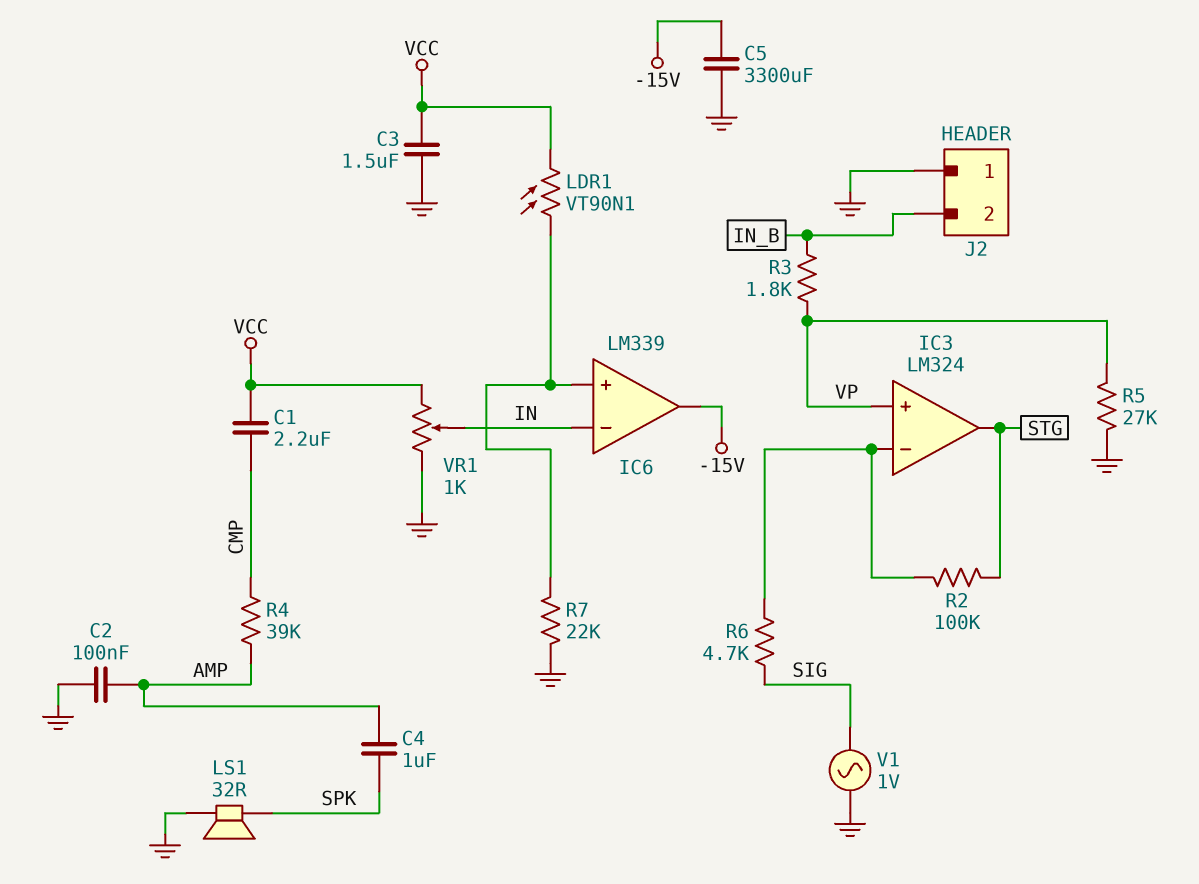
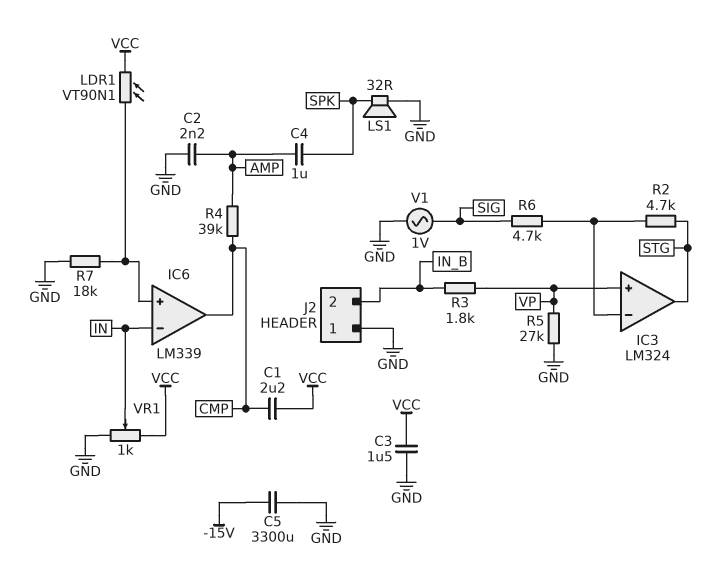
C2: 100nF (AMP, GND) -> 2.2nF (AMP, GND)
IC6 pin out: -15V -> CMP
R2: 100k (IC3/in-, STG) -> 4.7k (IC3/in-, STG)
R7: 22k (GND, IC6/in+) -> 18k (GND, IC6/in+)

